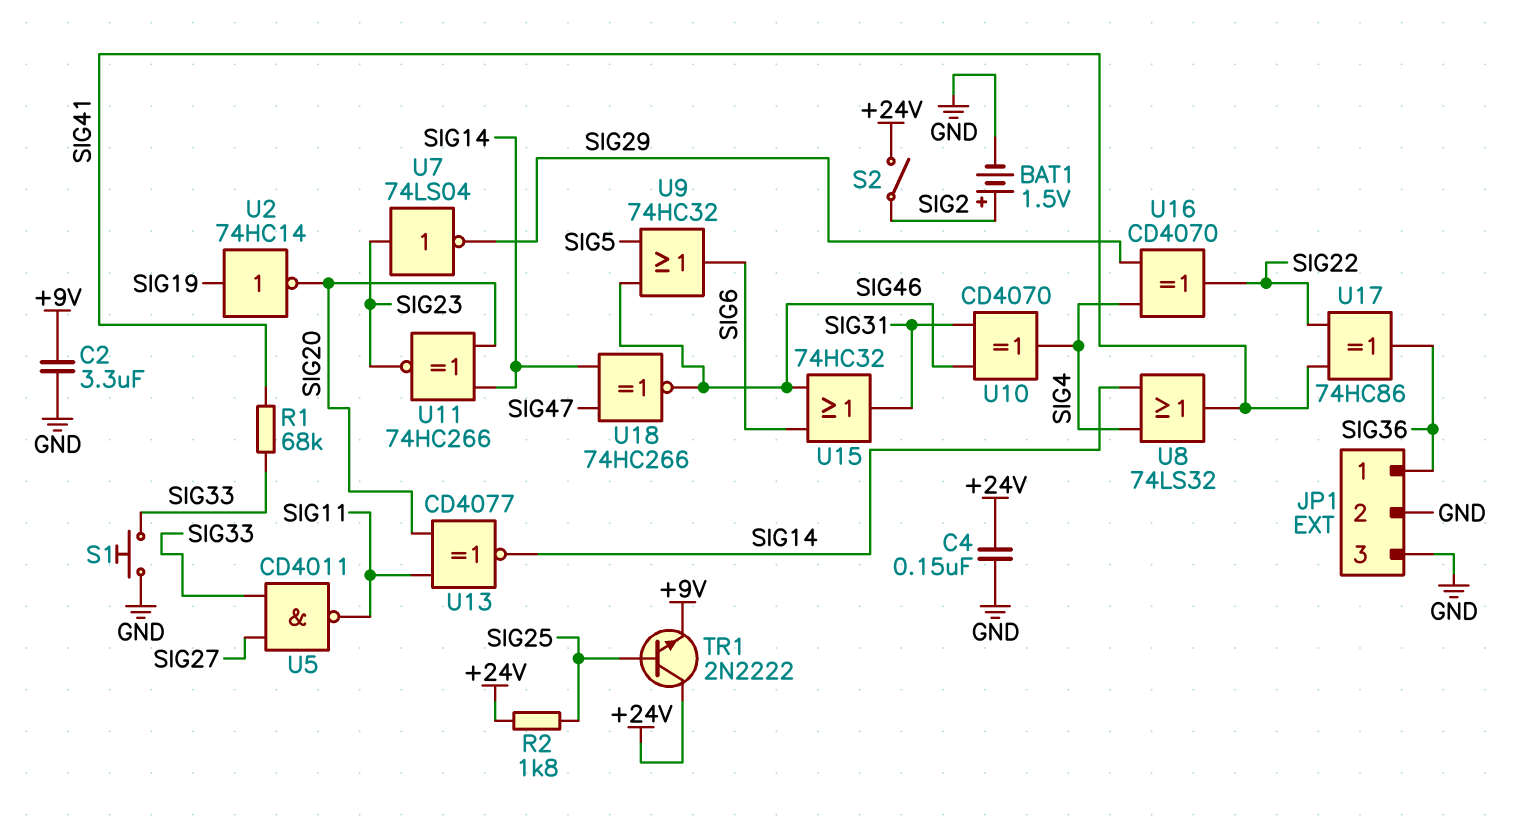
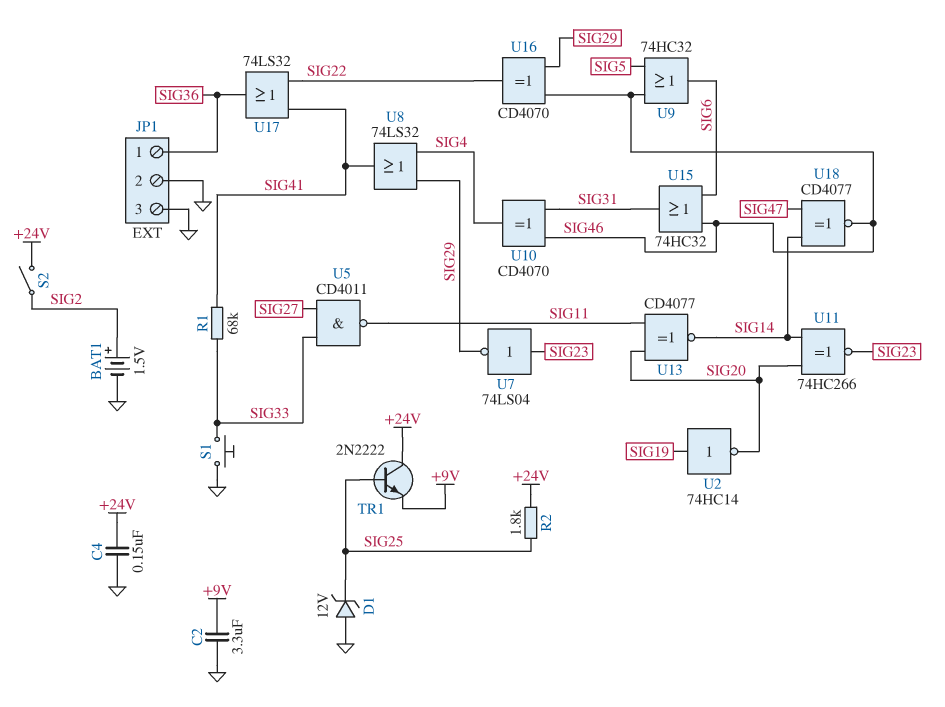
D1: none -> zener 12V (A GND, K SIG25)
U8: OR 74LS32 (in SIG4, in SIG14, out SIG41) -> OR 74LS32 (in SIG4, in SIG29, out SIG41)
U16: XOR CD4070 (in SIG4, in SIG29, out SIG22) -> XOR CD4070 (in SIG29, in SIG46, out SIG22)
U17: XOR 74HC86 (in SIG22, in SIG41, out SIG36) -> OR 74LS32 (in SIG22, in SIG41, out SIG36)
U18: XNOR 74HC266 (in SIG14, in SIG47, out SIG46) -> XNOR CD4077 (in SIG14, in SIG47, out SIG46)

